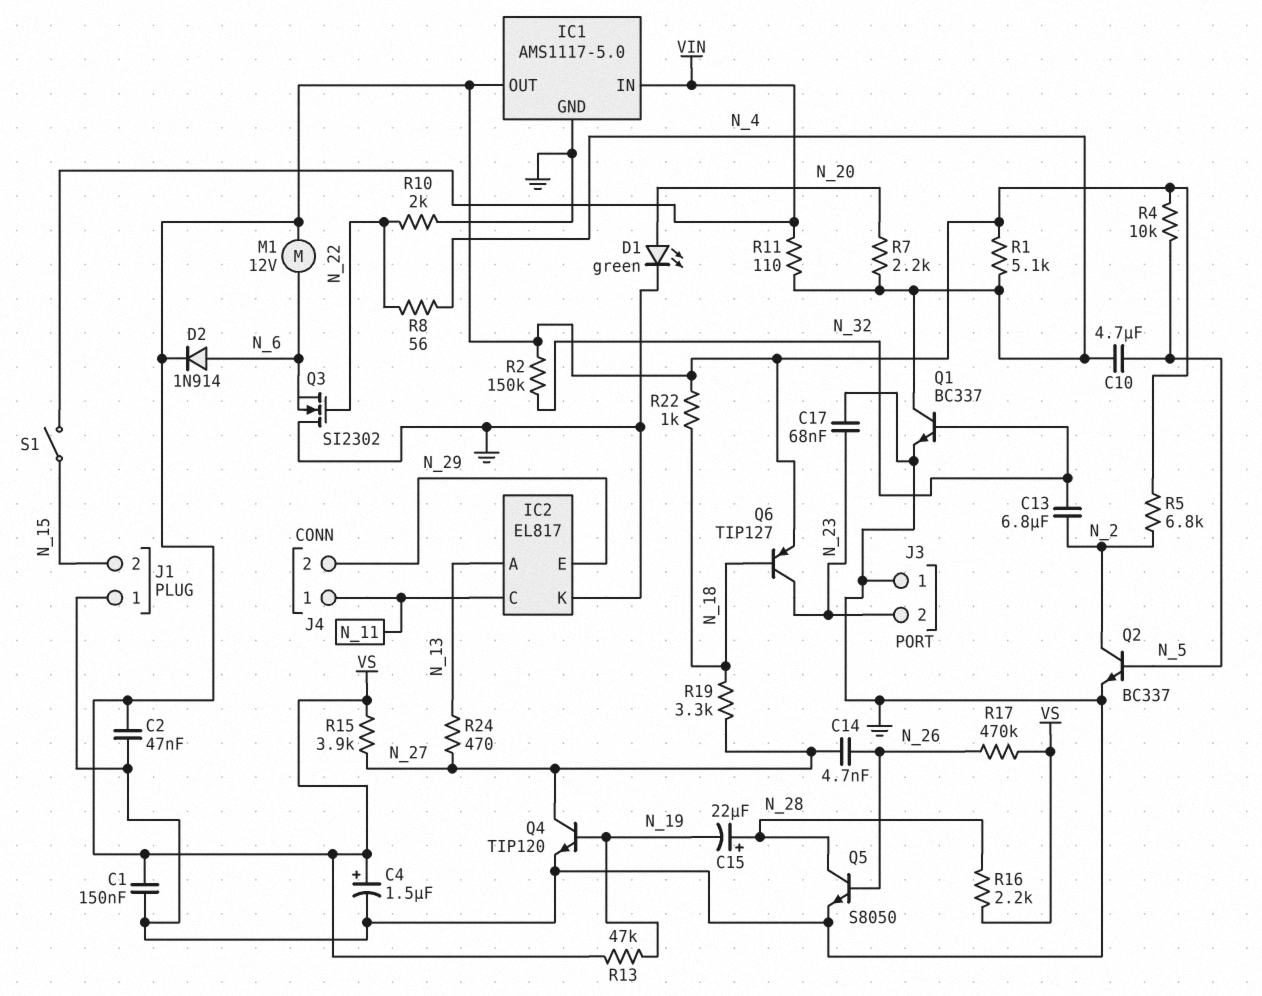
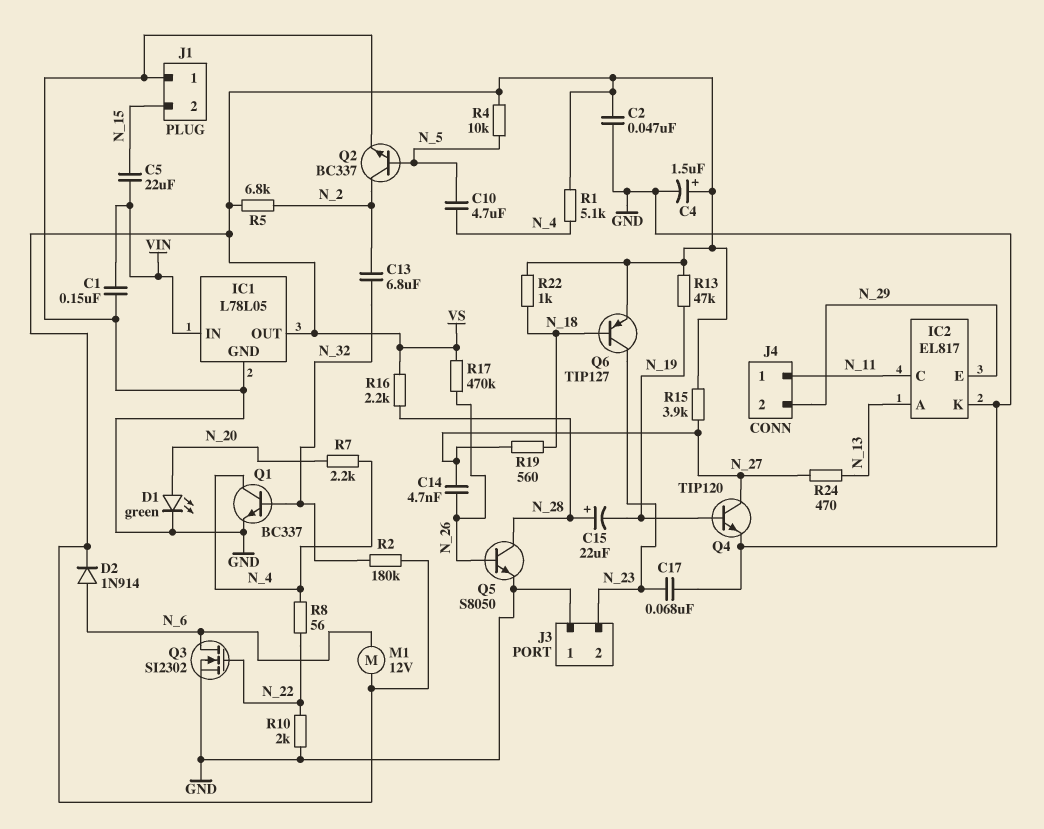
C1: 150nF (GND, VS) -> 150nF (GND, VIN)
C5: none -> 22uF (N_15, VIN)
IC1: AMS1117-5.0 -> L78L05
Q3: NMOS SI2302 (G N_22, D GND, S N_6) -> NMOS SI2302 (G N_22, D N_6, S GND)
R2: 150k (N_32, VS) -> 180k (N_32, VS)
R11: 110 (N_4, VIN) -> none
R19: 3.3k (N_18, N_27) -> 560 (N_18, N_27)
S1: switch (N_15, VIN) -> none

